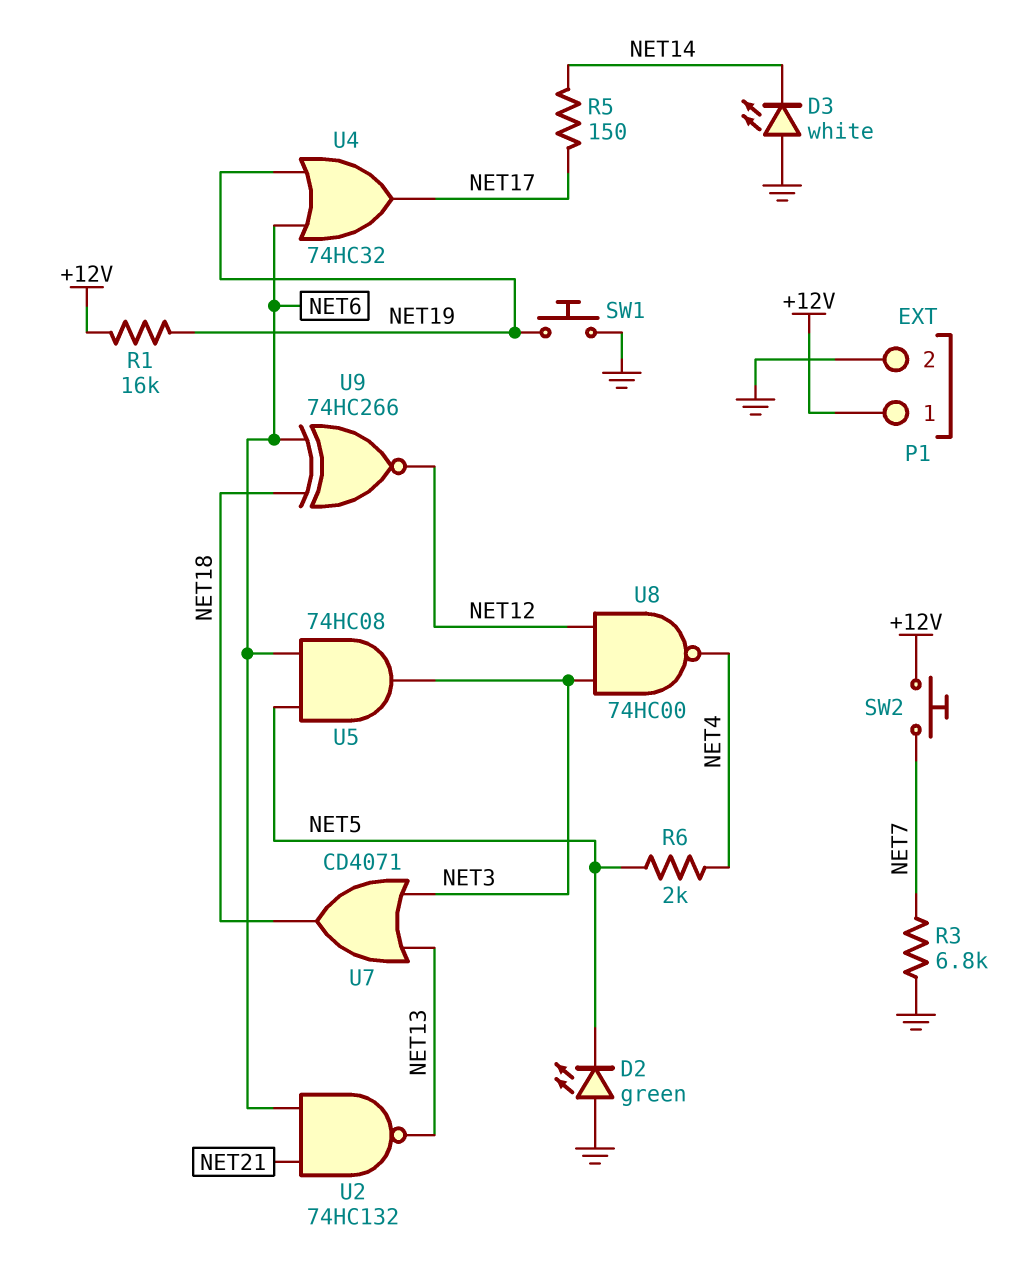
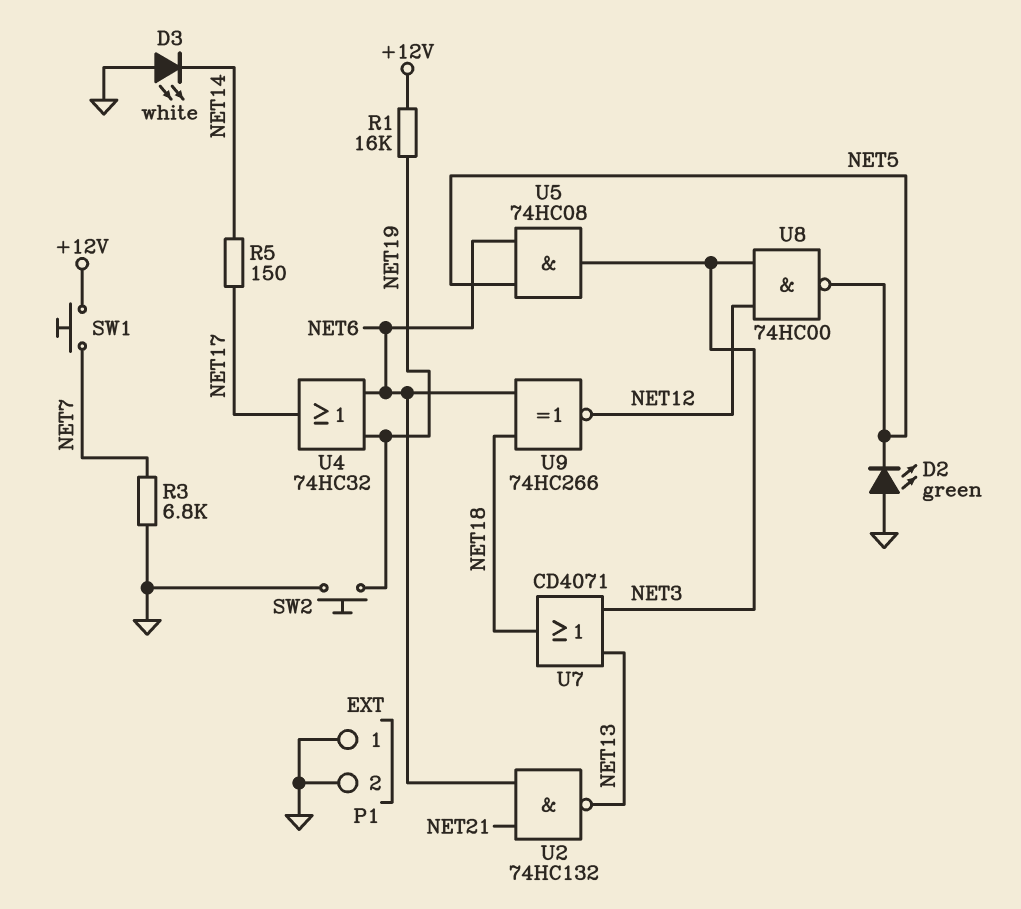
P1 pin 1: +12V -> GND
R6: 2k (NET4, NET5) -> none
SW1: button (GND, NET19) -> button (+12V, NET7)
SW2: button (+12V, NET7) -> button (GND, NET19)
U8: NAND 74HC00 (in NET3, in NET12, out NET4) -> NAND 74HC00 (in NET3, in NET12, out NET5)

